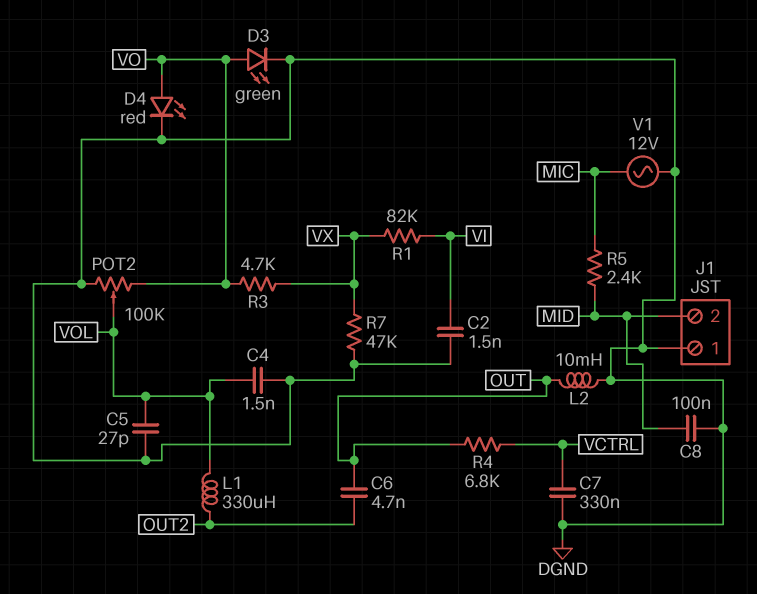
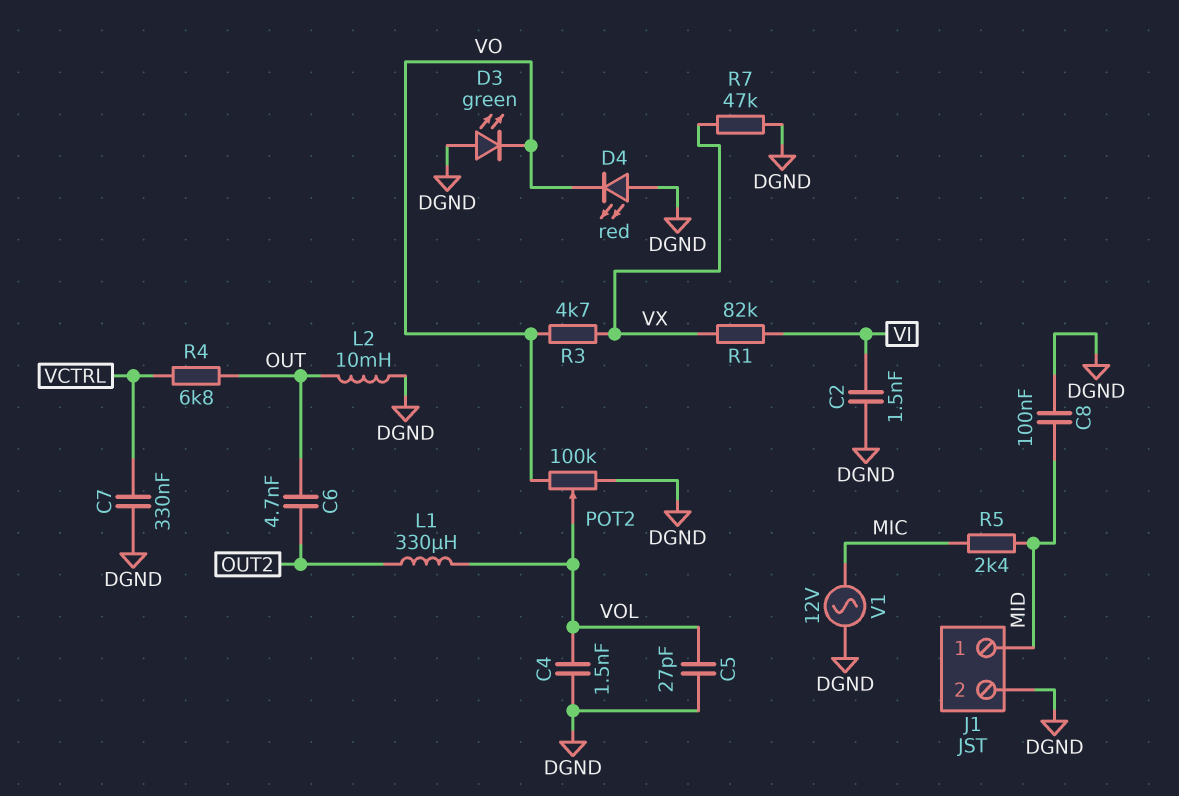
D3: LED green (A VO, K DGND) -> LED green (A DGND, K VO)
D4: LED red (A VO, K DGND) -> LED red (A DGND, K VO)
J1 pin 1: DGND -> MID
J1 pin 2: MID -> DGND

